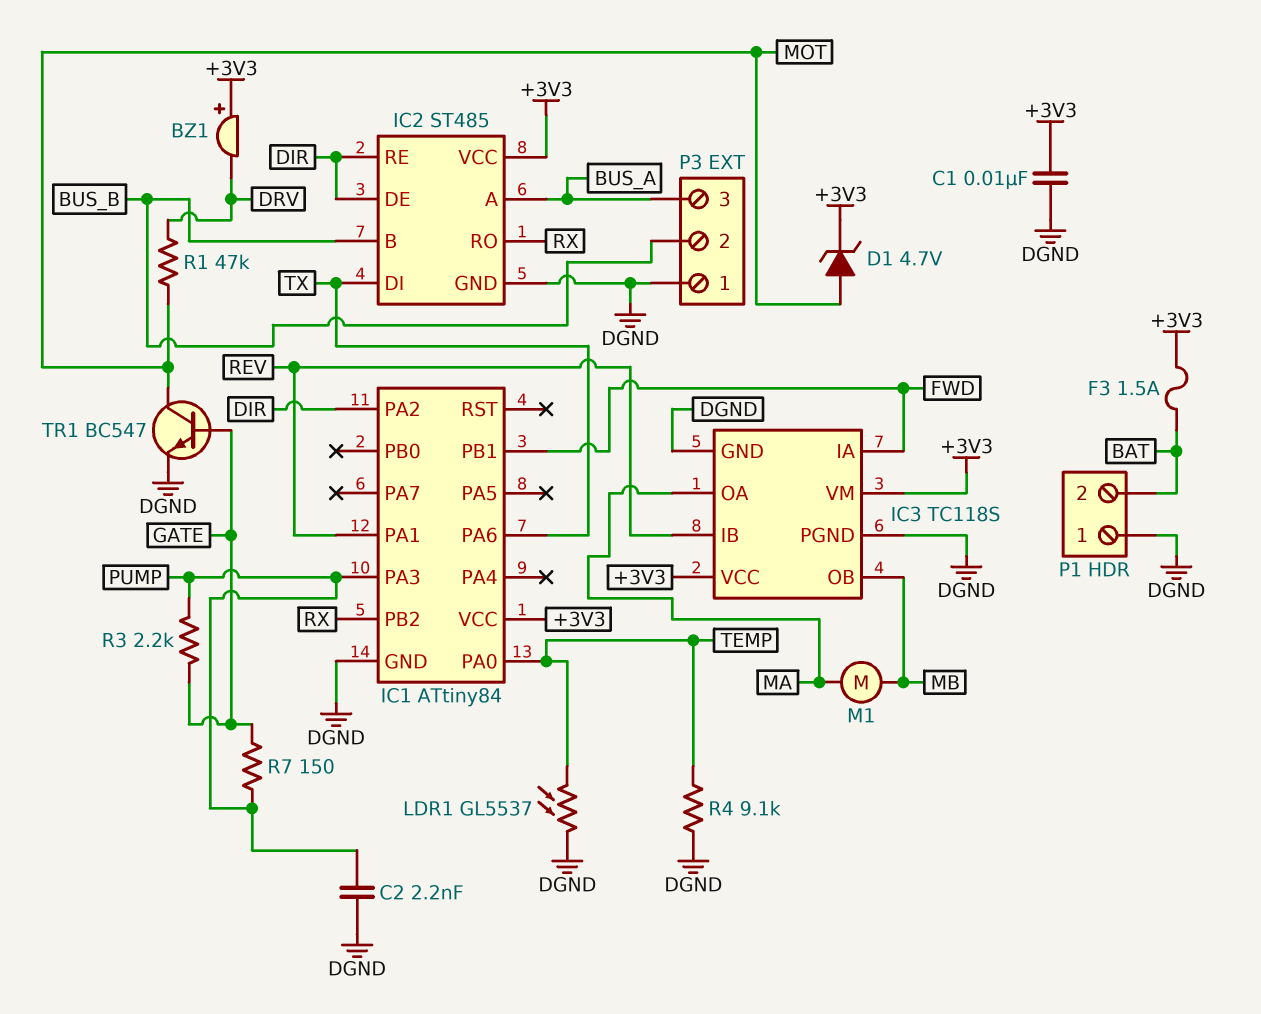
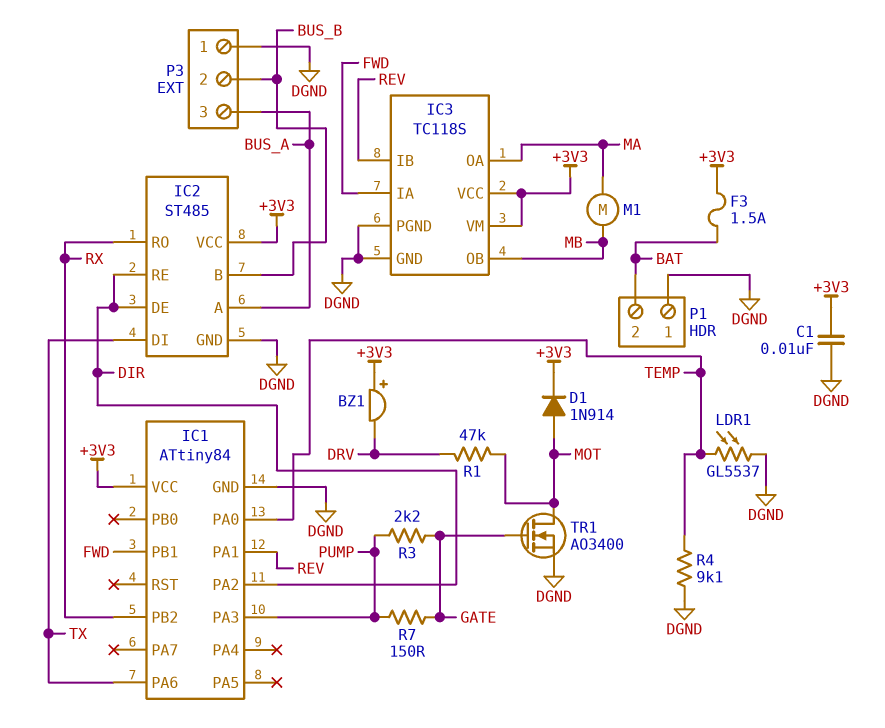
C2: 2.2nF (DGND, PUMP) -> none
D1: zener 4.7V (A MOT, K +3V3) -> diode 1N914 (A MOT, K +3V3)
TR1: NPN BC547 (B GATE, C MOT, E DGND) -> NMOS AO3400 (G GATE, D MOT, S DGND)

